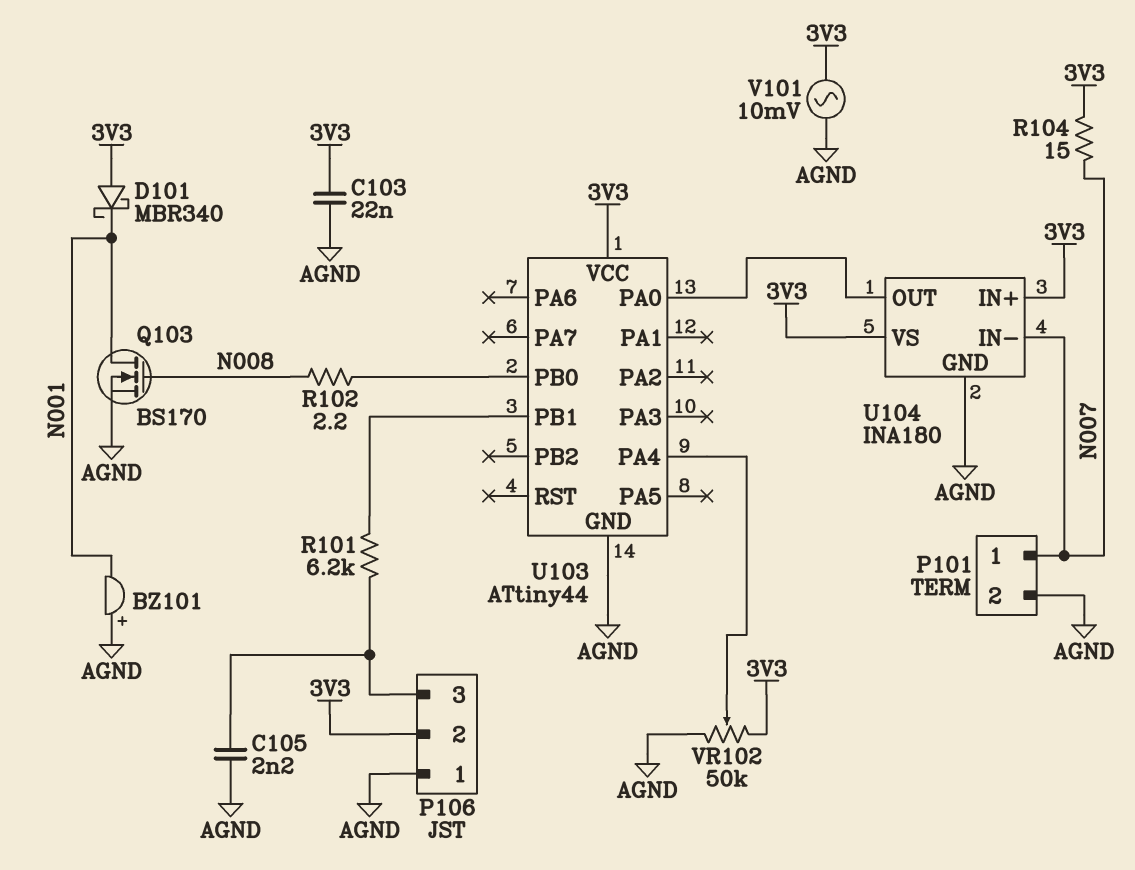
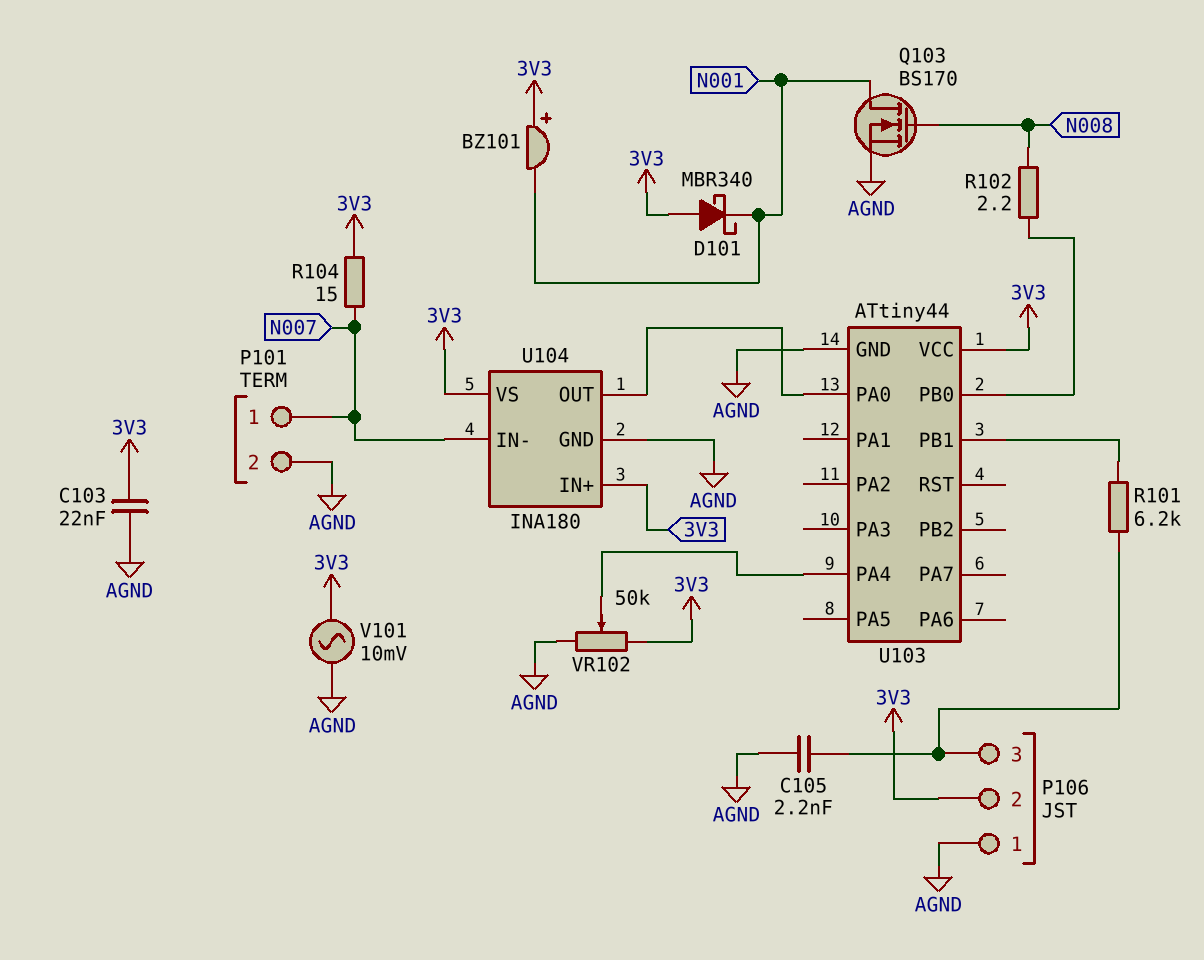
BZ101: buzzer (plus AGND, minus N001) -> buzzer (plus 3V3, minus N001)

